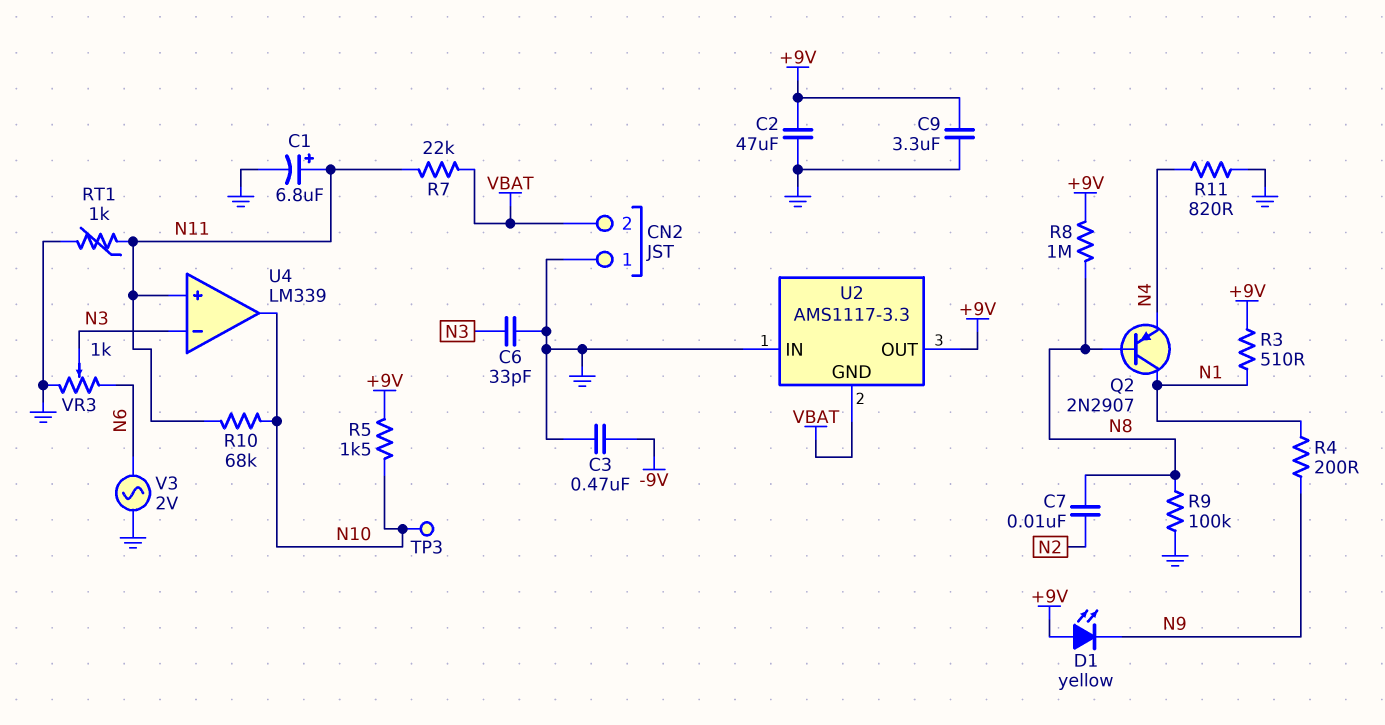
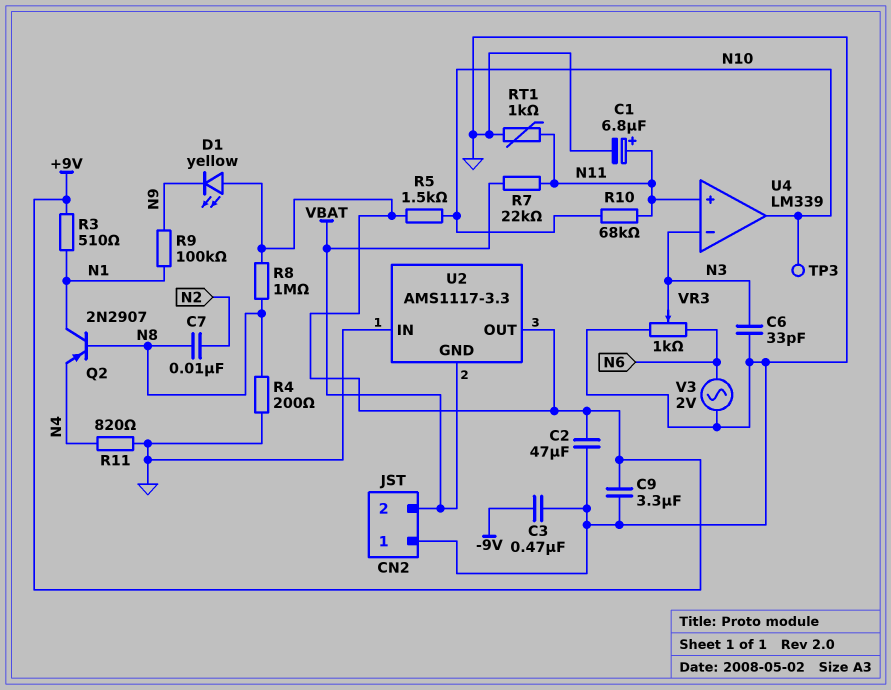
R4: 200 (N1, N9) -> 200 (GND, N8)
R9: 100k (GND, N8) -> 100k (N1, N9)

